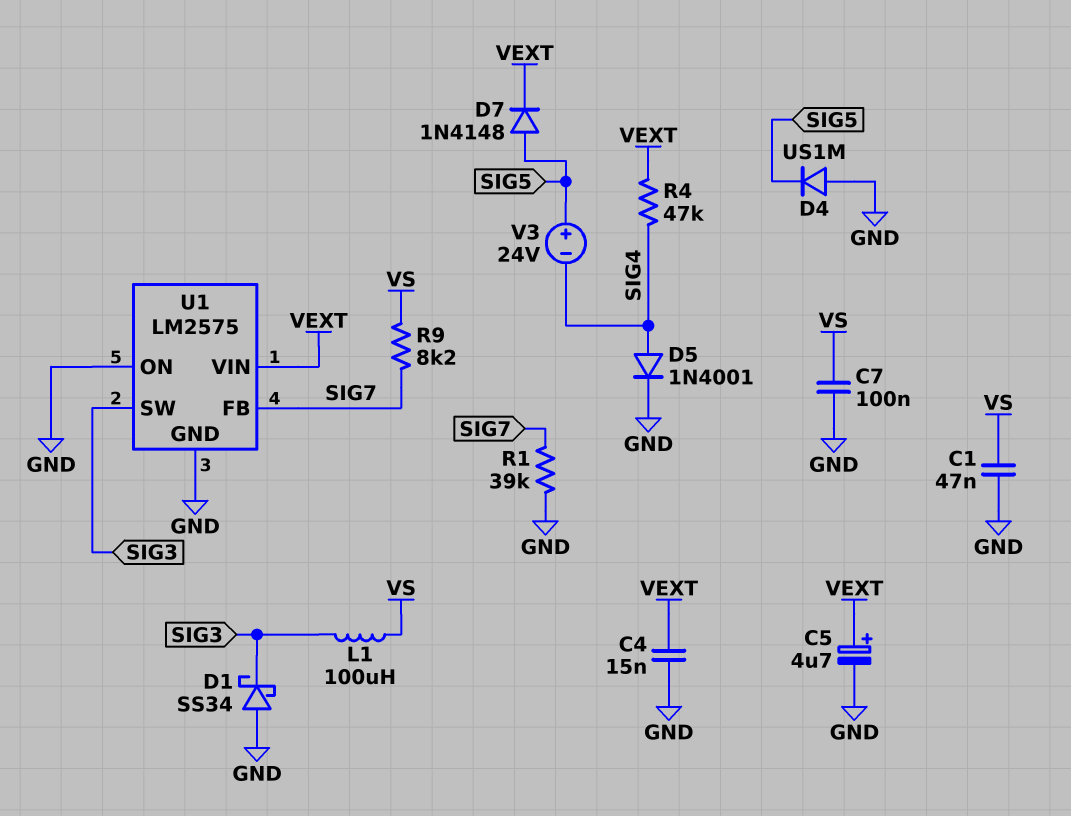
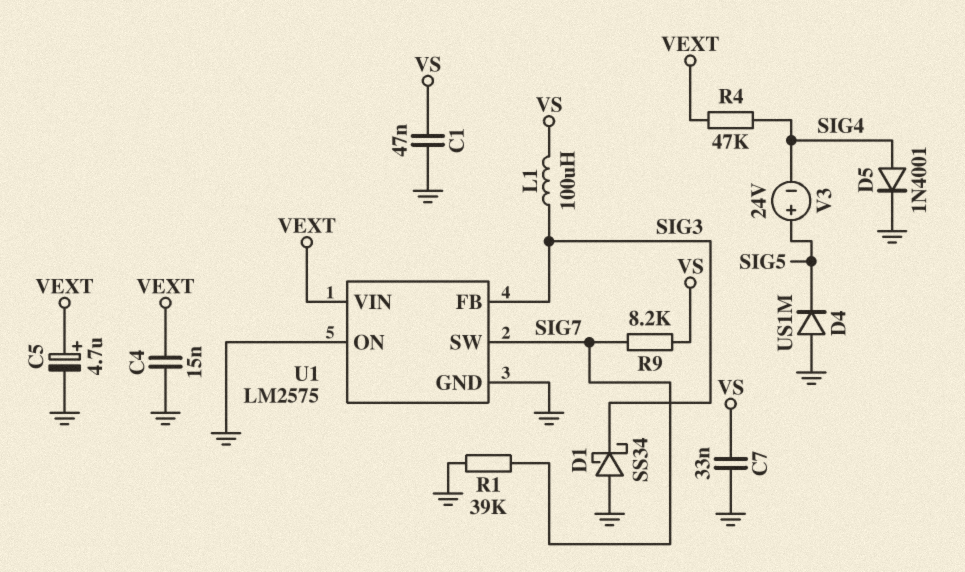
C7: 100nF (GND, VS) -> 33nF (GND, VS)
D7: diode 1N4148 (A SIG5, K VEXT) -> none
U1 pin FB: SIG7 -> SIG3
U1 pin SW: SIG3 -> SIG7

